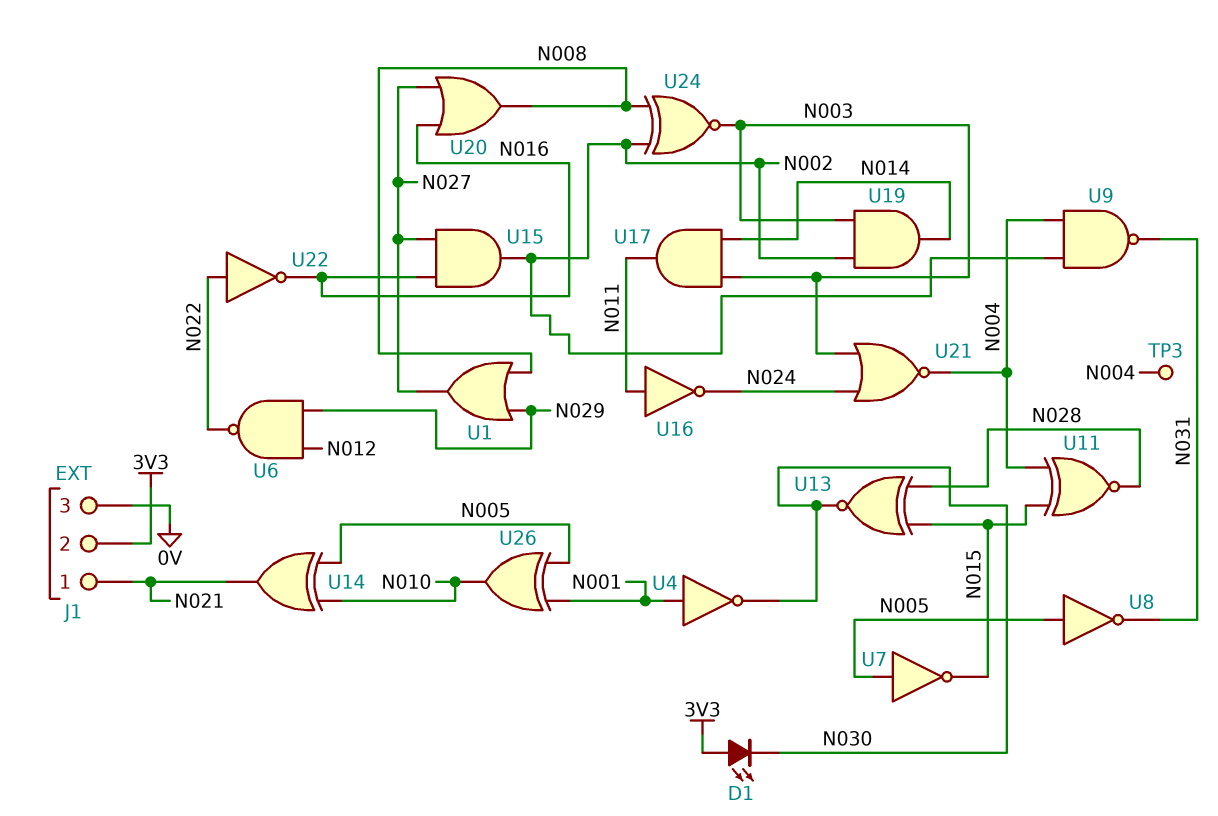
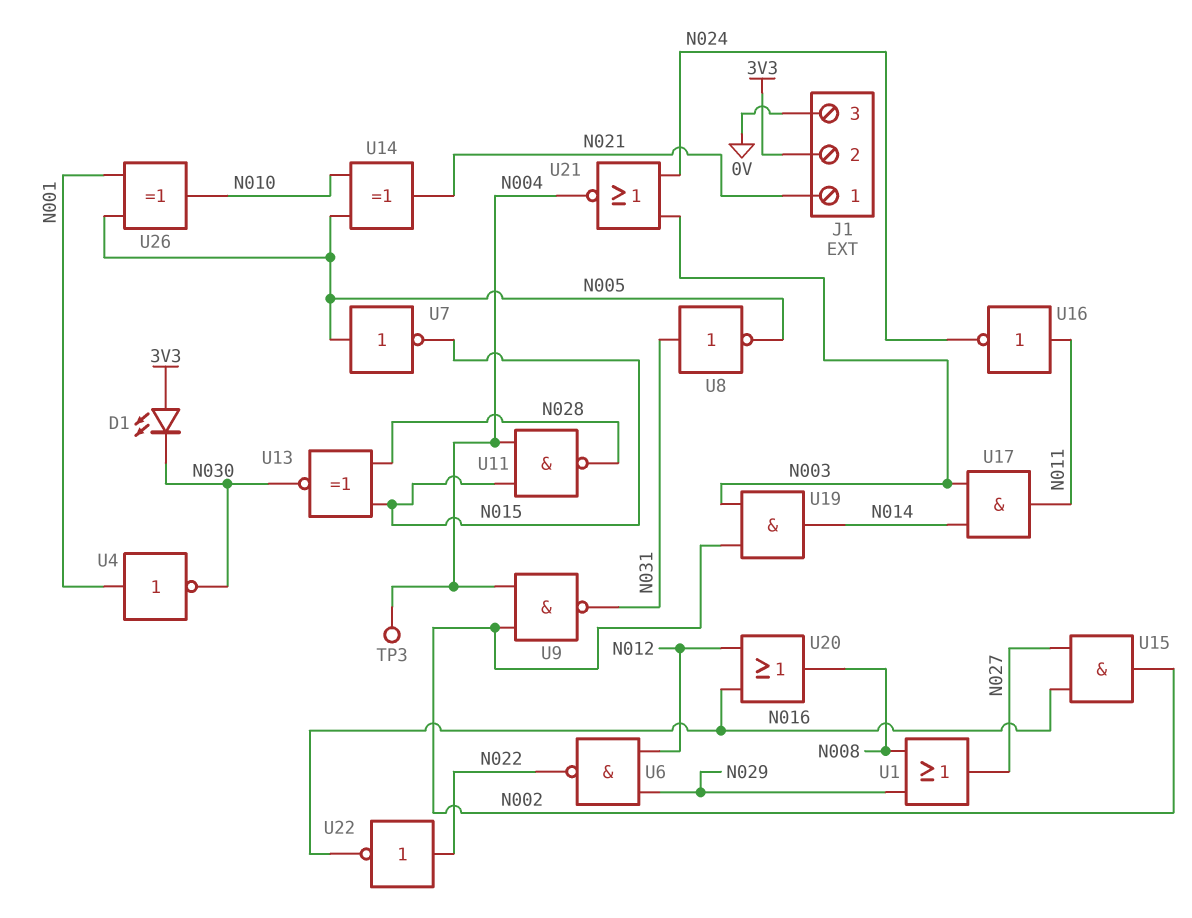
U8: NOT (in N005, out N031) -> NOT (in N031, out N005)
U11: XNOR (in N004, in N015, out N028) -> NAND (in N004, in N015, out N028)
U20: OR (in N016, in N027, out N008) -> OR (in N012, in N016, out N008)
U24: XNOR (in N002, in N008, out N003) -> none

